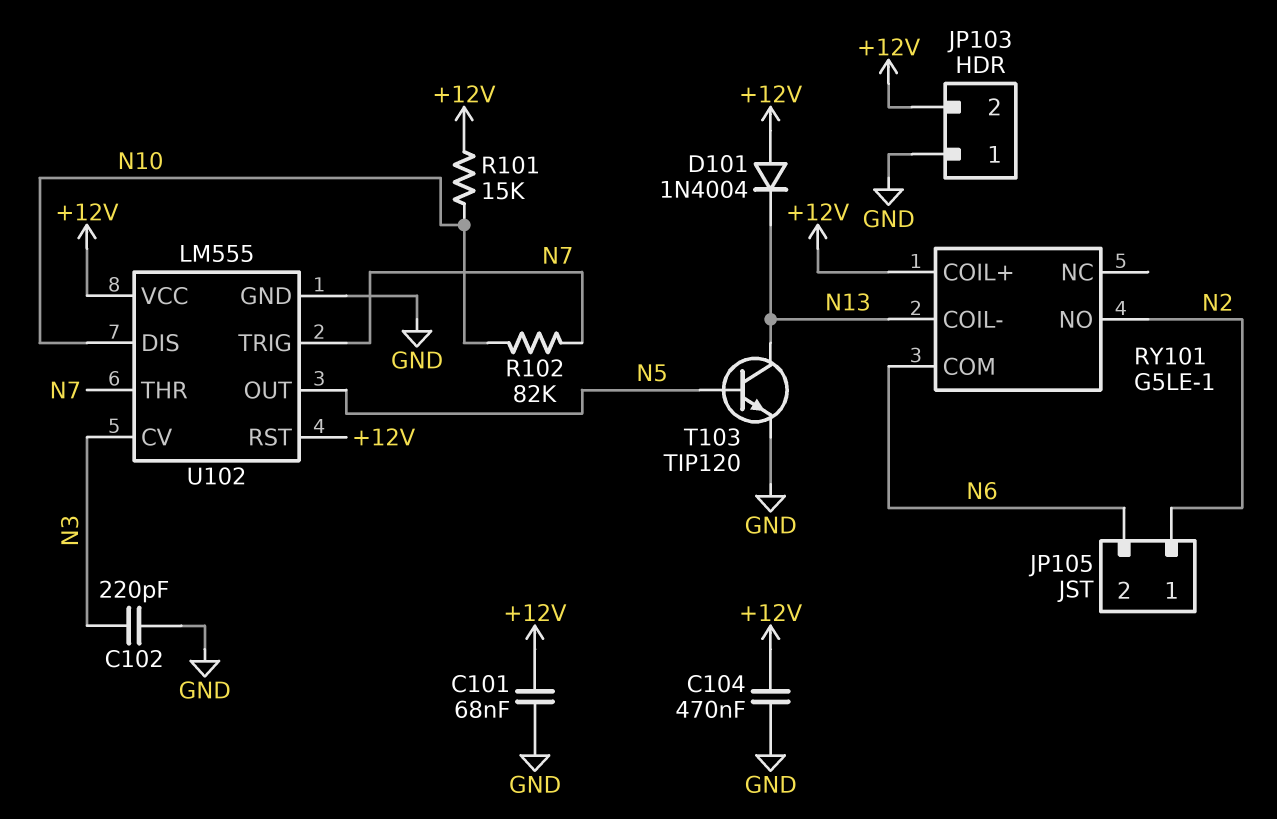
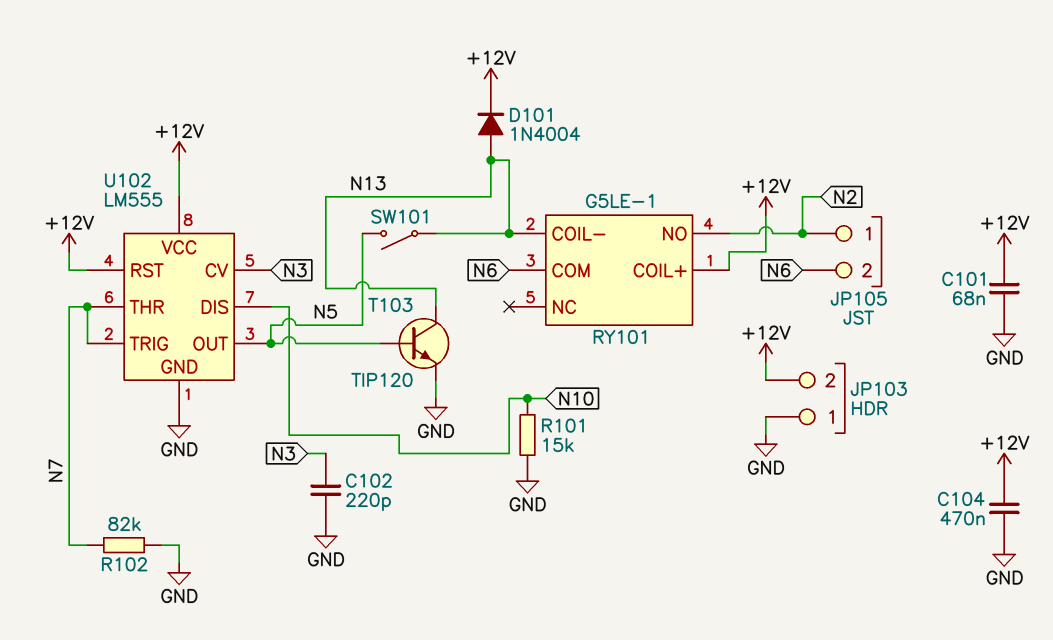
D101: diode 1N4004 (A +12V, K N13) -> diode 1N4004 (A N13, K +12V)
R101: 15k (+12V, N10) -> 15k (GND, N10)
R102: 82k (N7, N10) -> 82k (GND, N7)
SW101: none -> switch (N5, N13)

